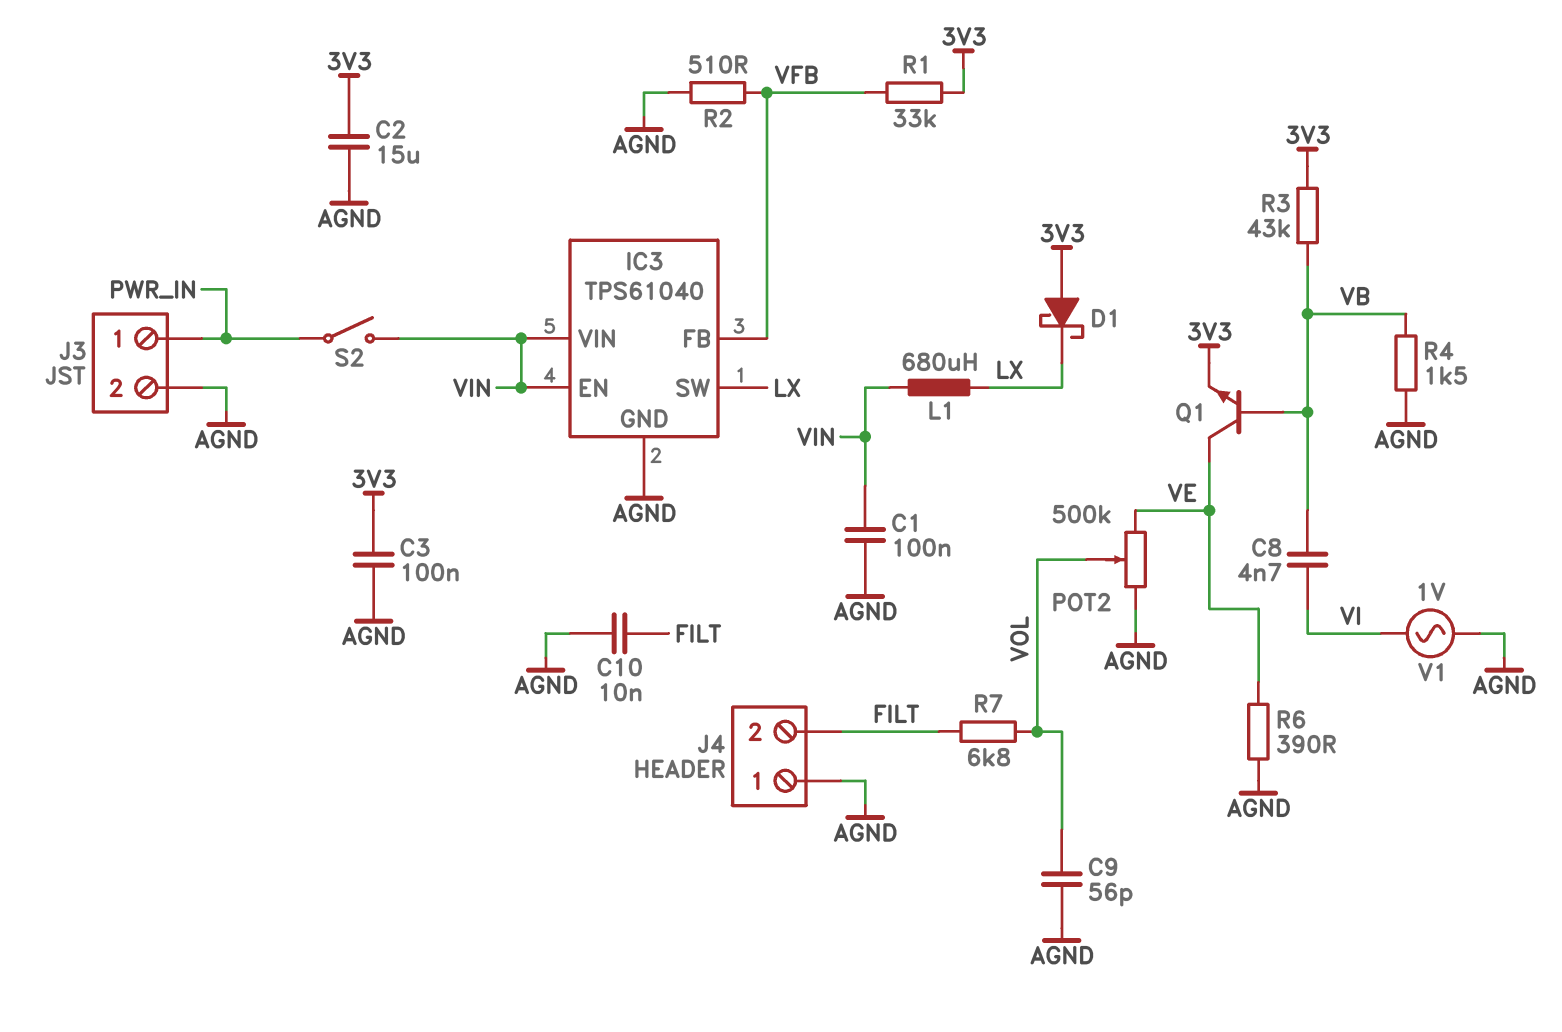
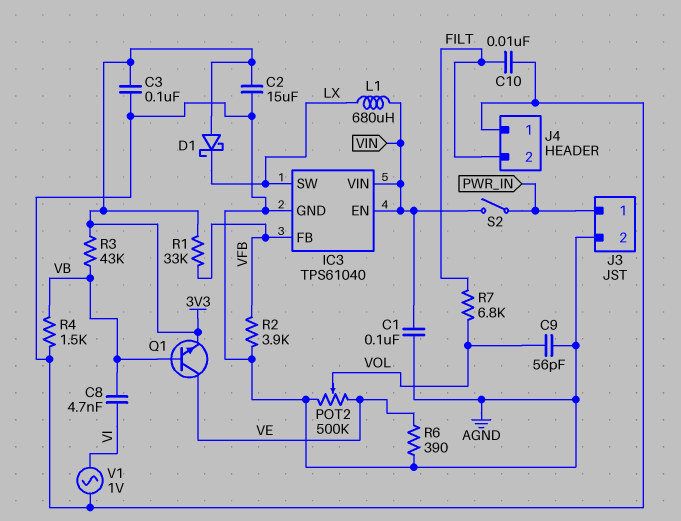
R2: 510 (AGND, VFB) -> 3.9k (AGND, VFB)

